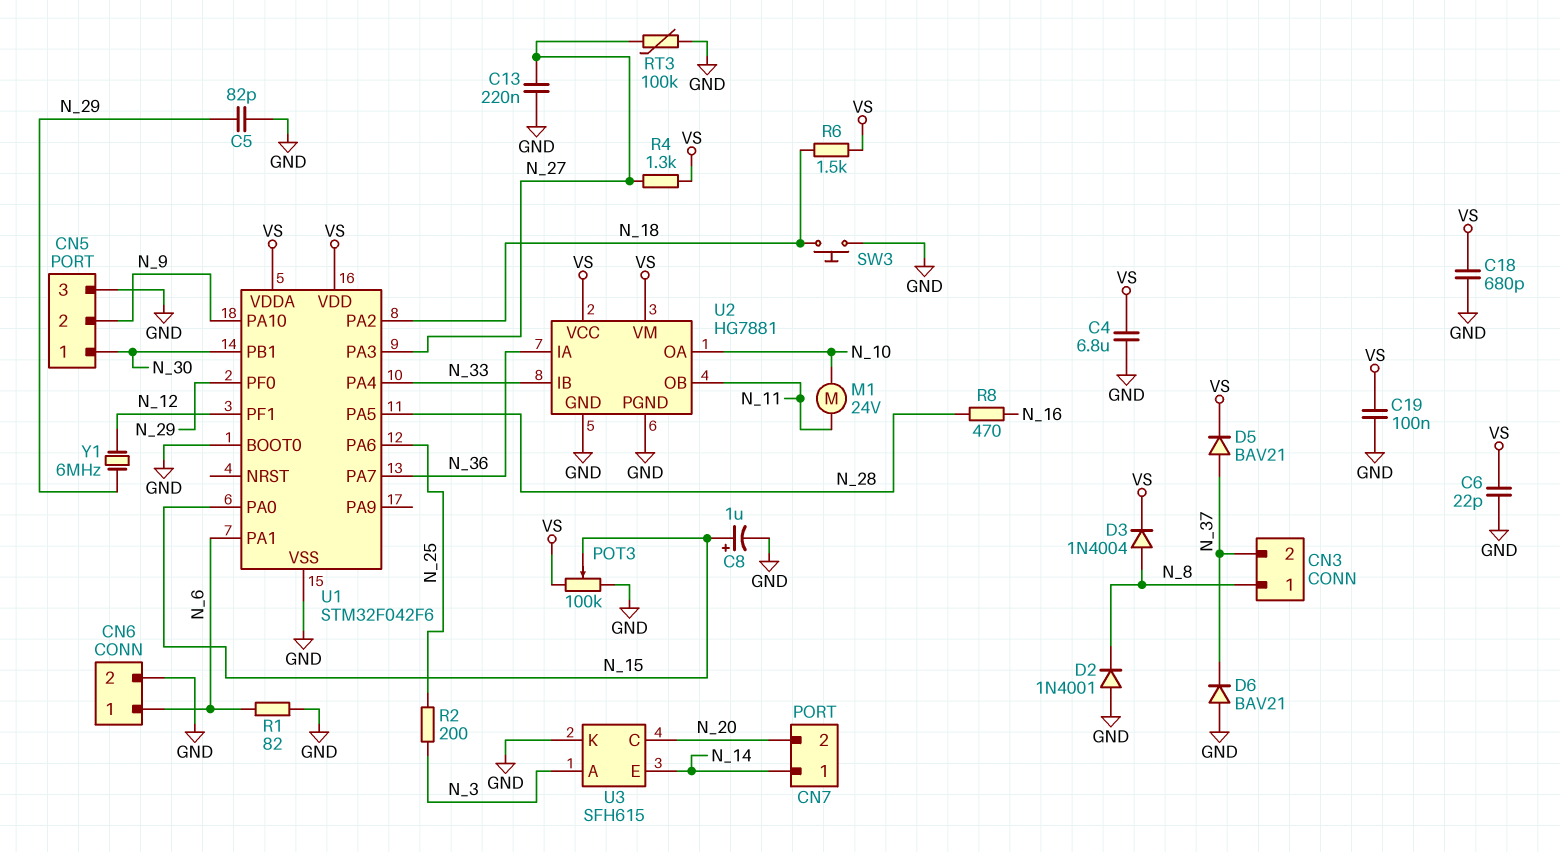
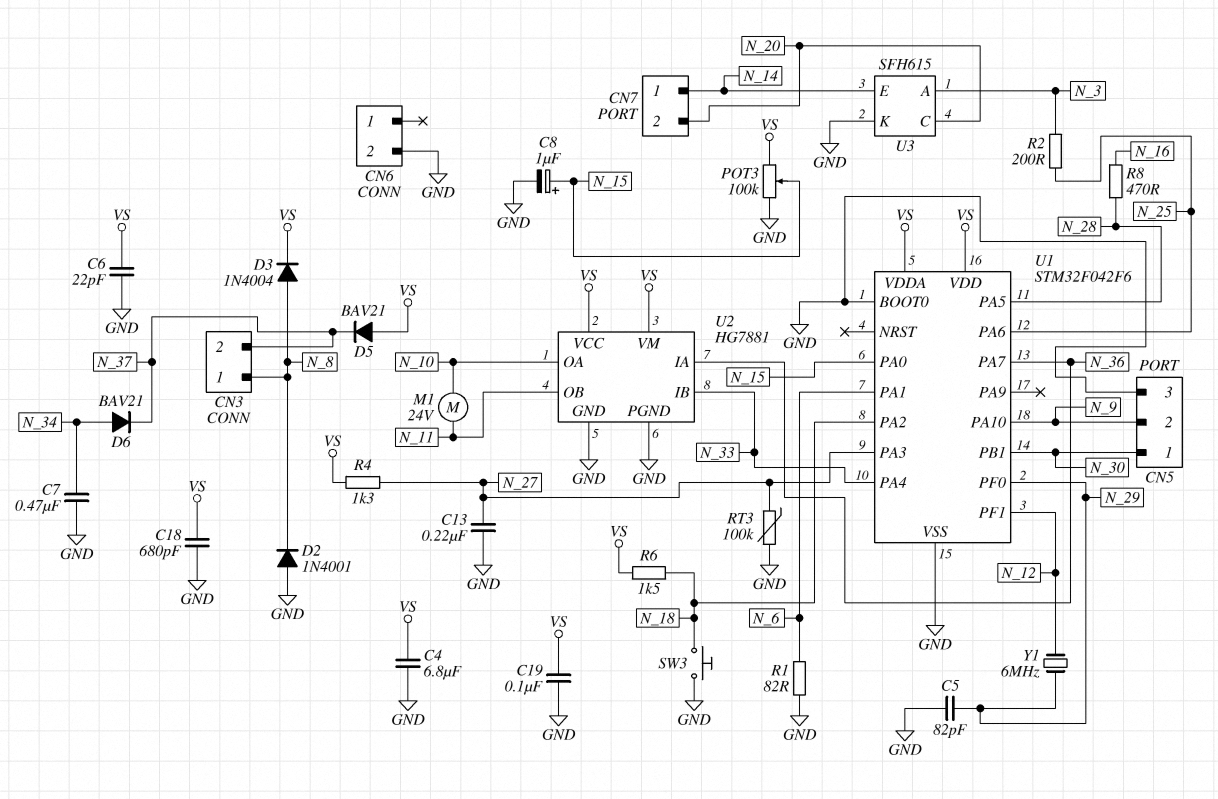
C7: none -> 470nF (GND, N_34)
CN6 pin 1: N_6 -> none
D5: diode BAV21 (A N_37, K VS) -> diode BAV21 (A VS, K N_37)
D6: diode BAV21 (A GND, K N_37) -> diode BAV21 (A N_34, K N_37)

